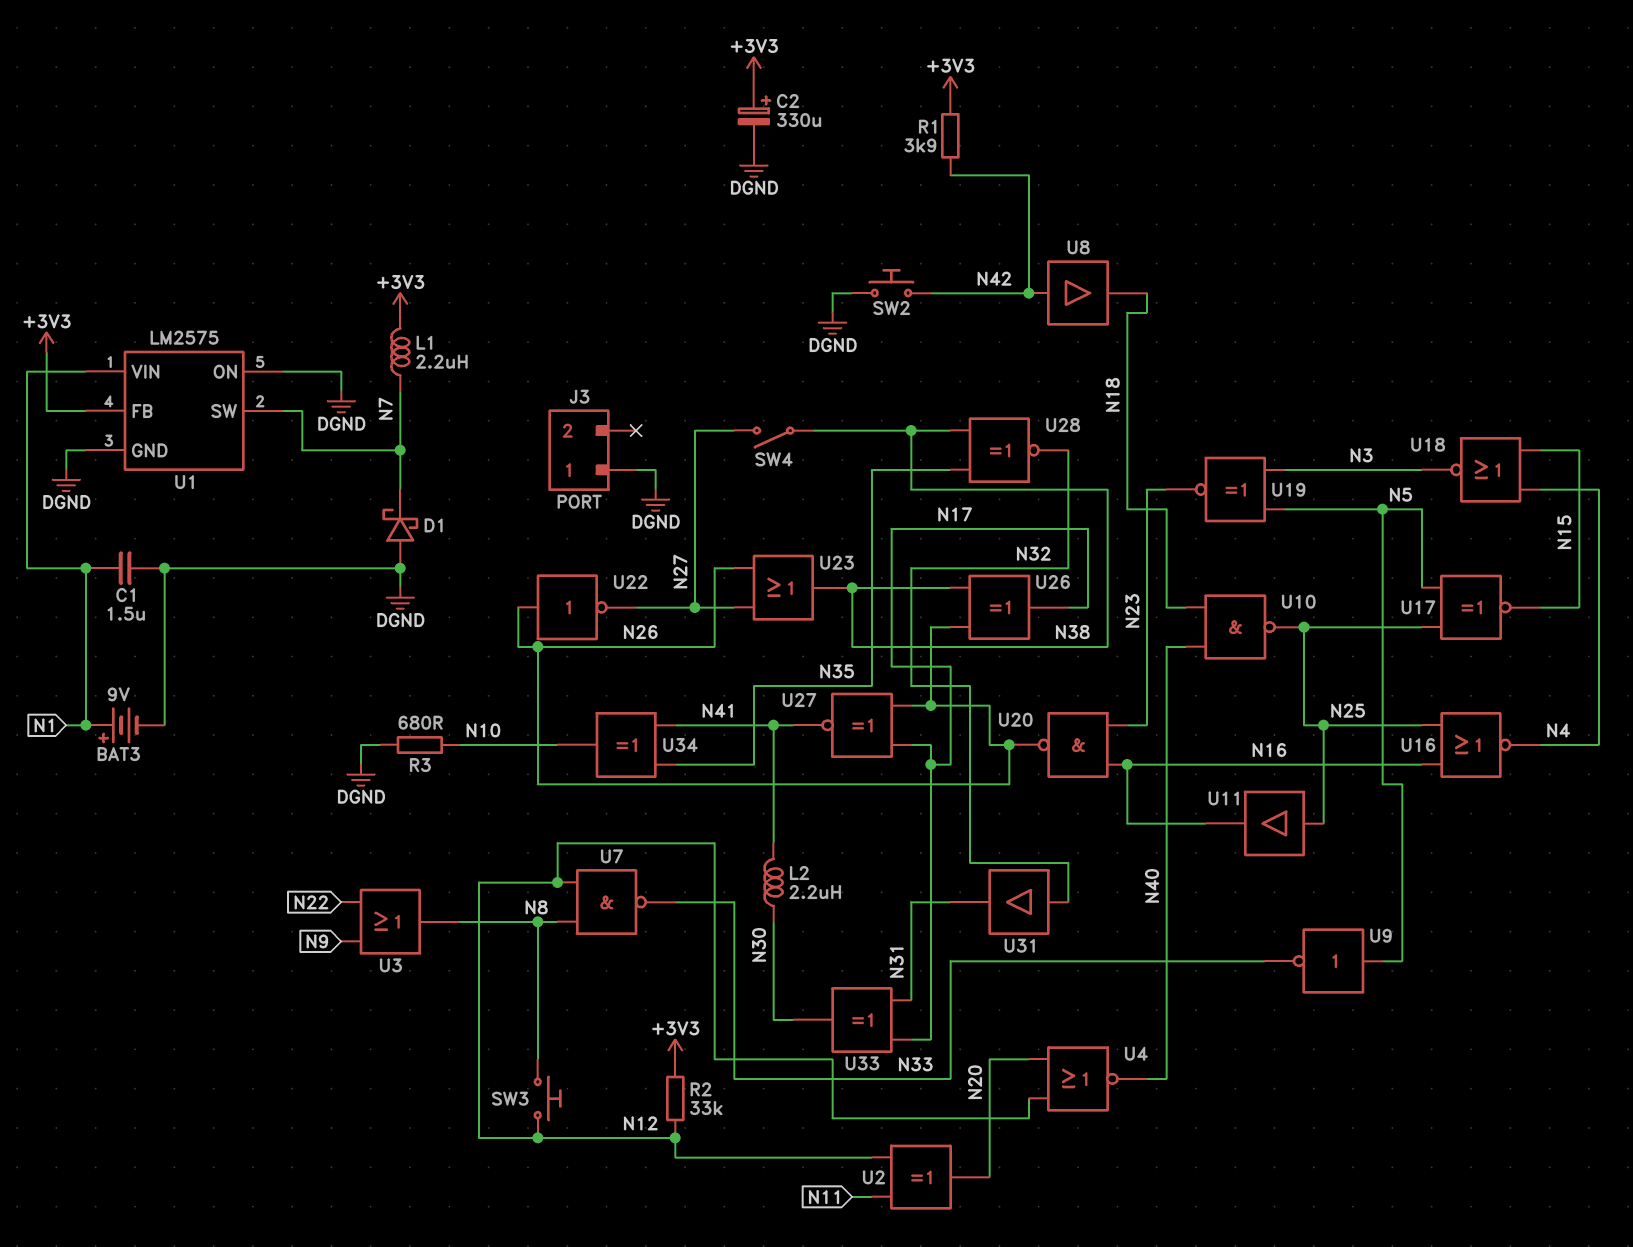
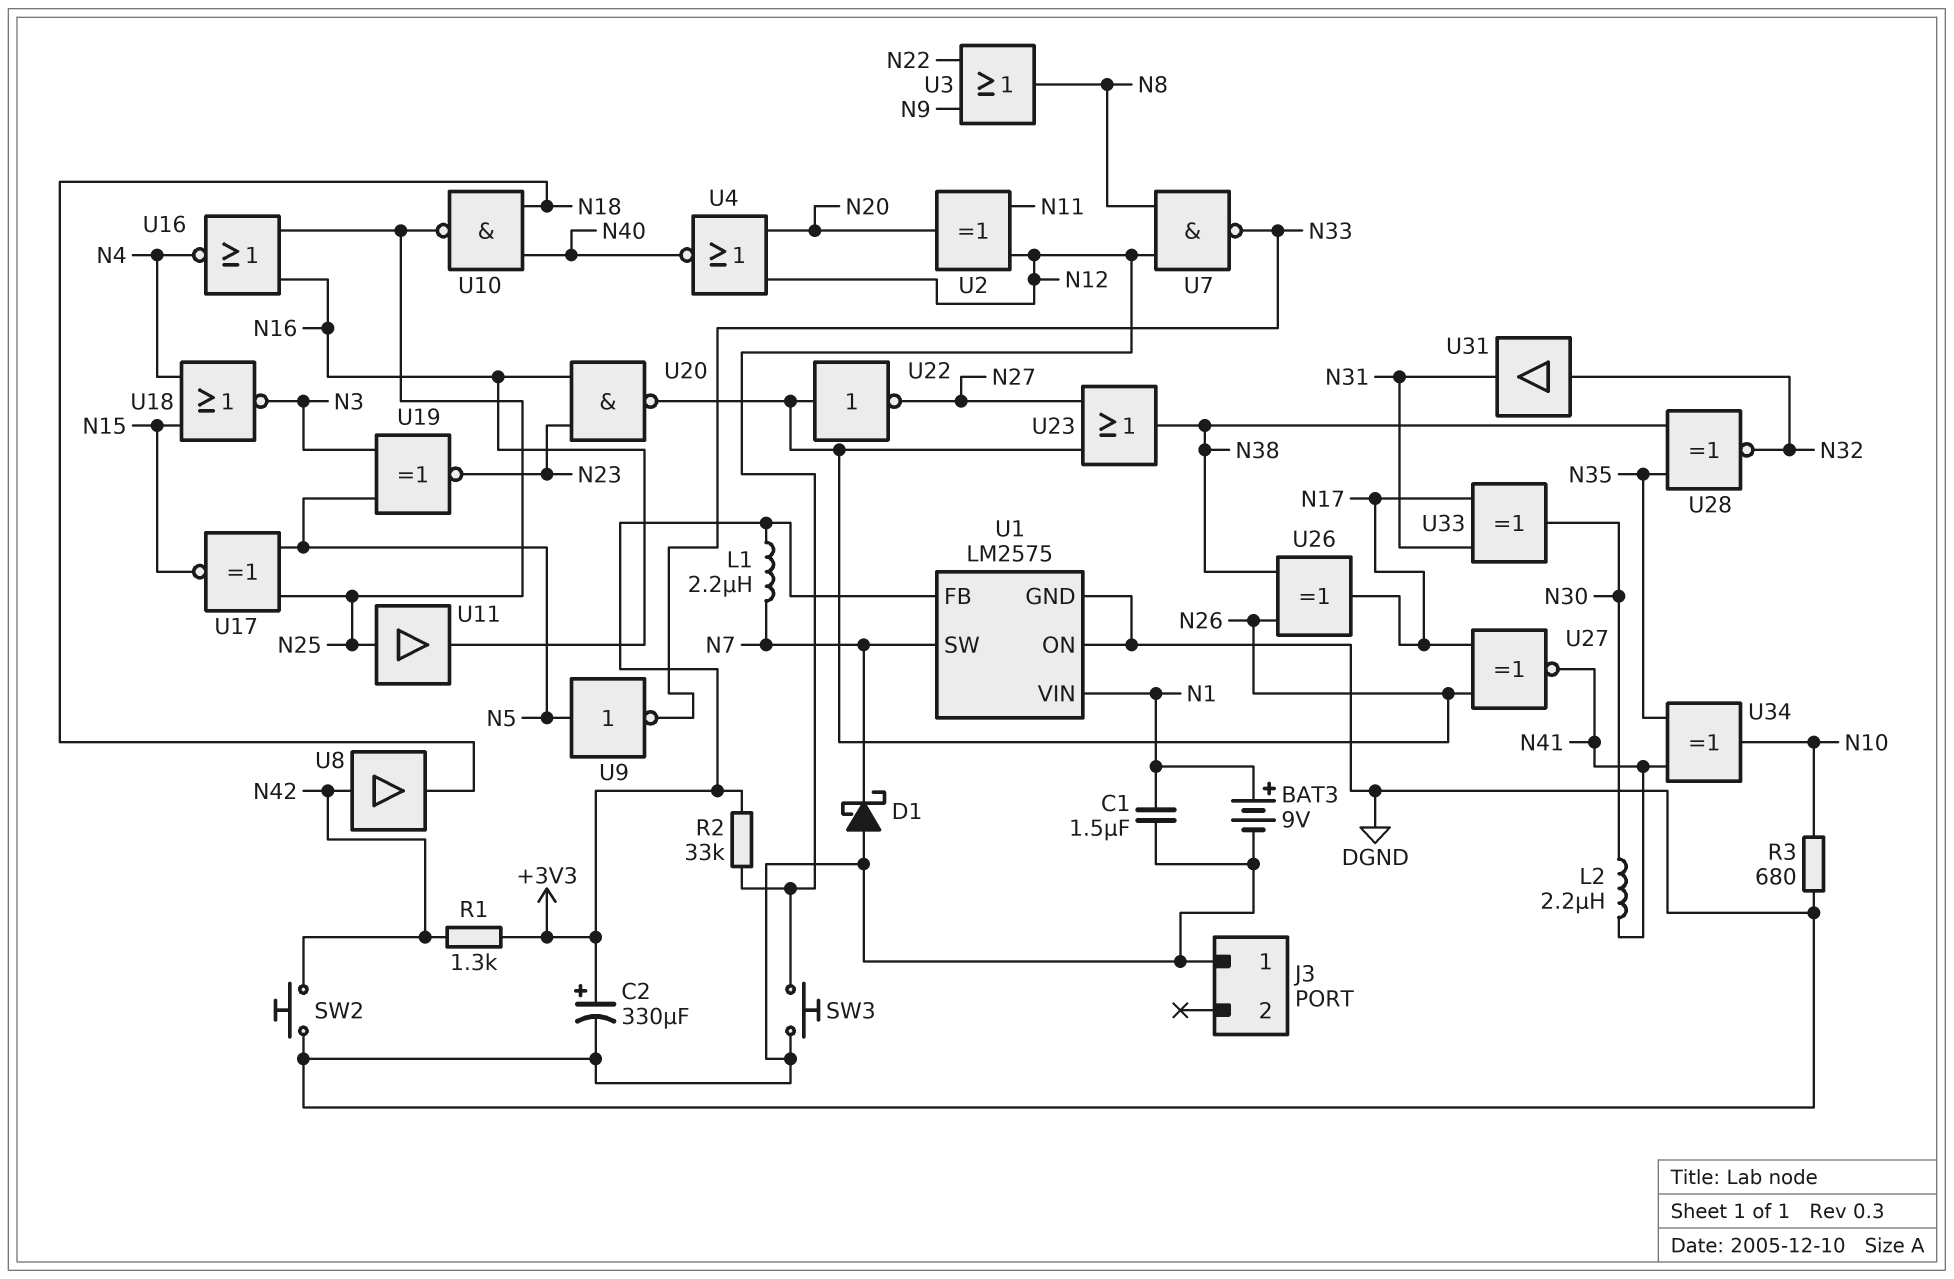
R1: 3.9k (+3V3, N42) -> 1.3k (+3V3, N42)
SW3: button (N8, N12) -> button (DGND, N12)
SW4: switch (N27, N38) -> none

